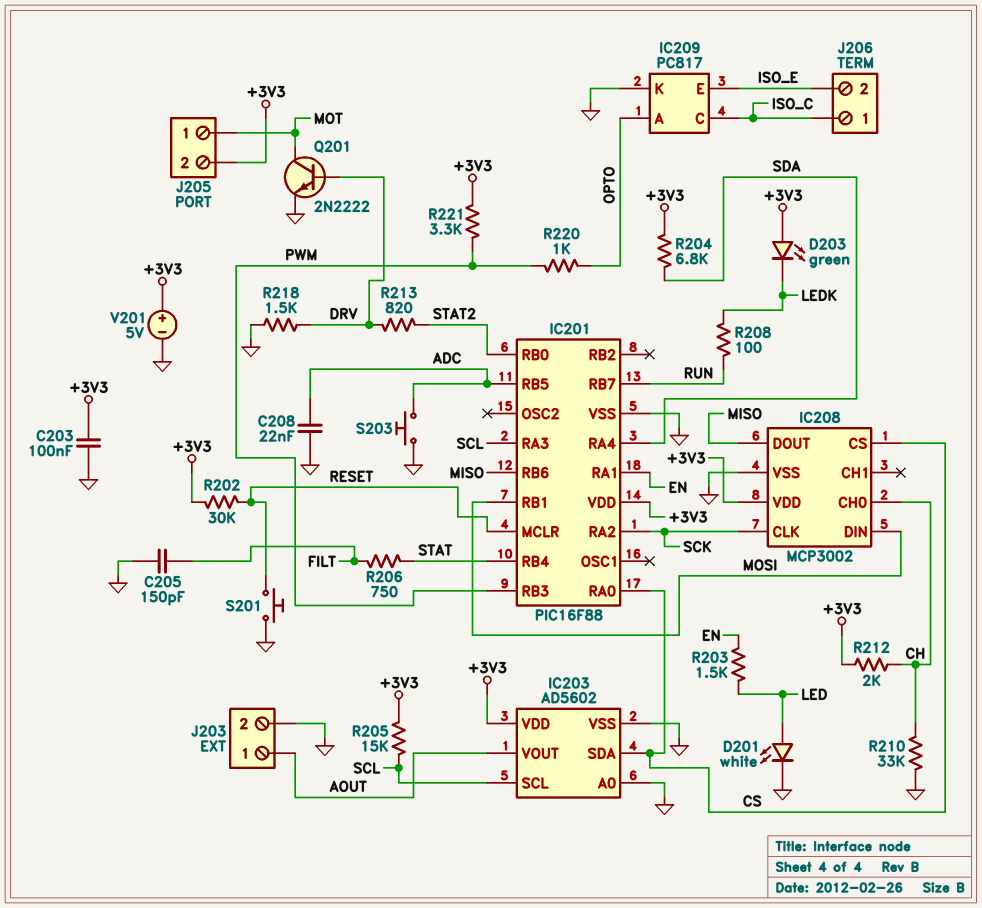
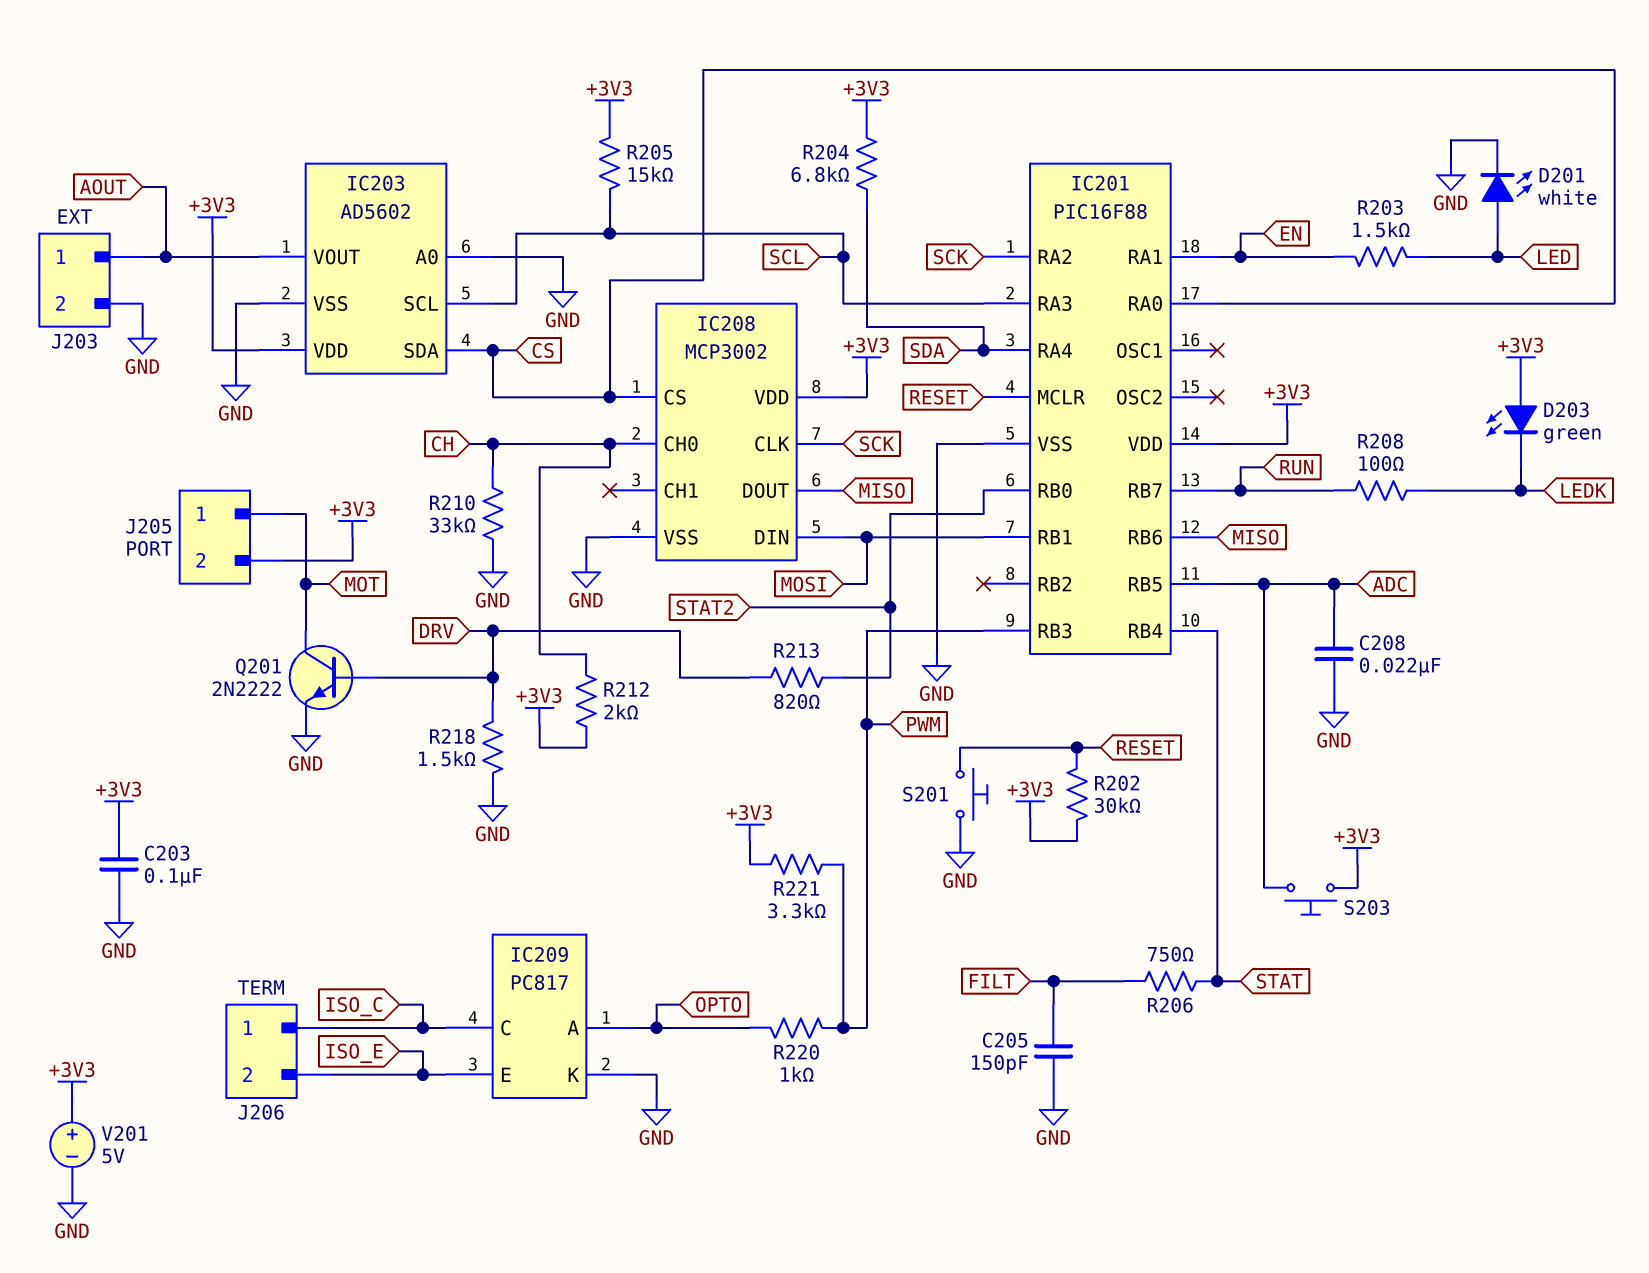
S203: button (ADC, GND) -> button (+3V3, ADC)

